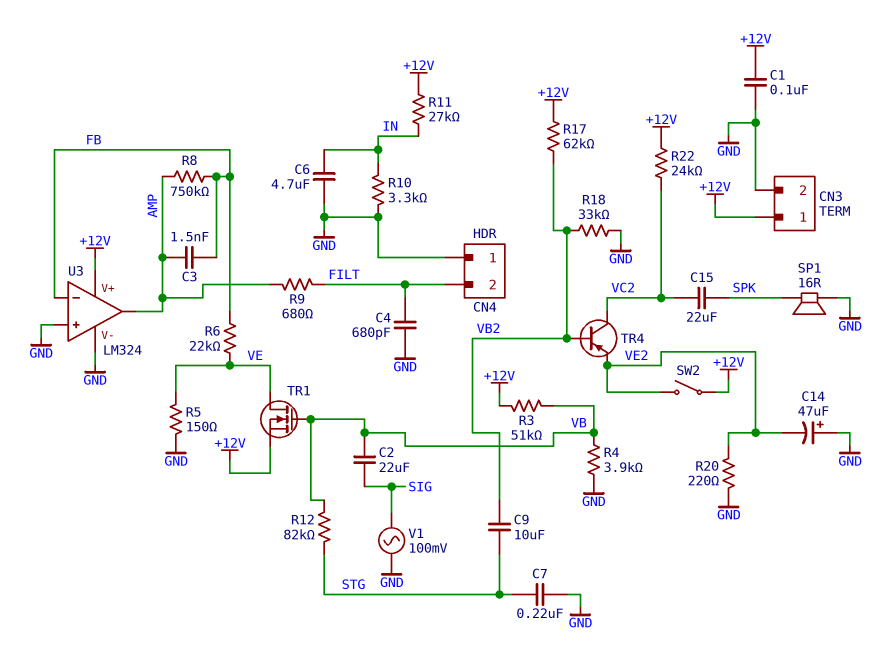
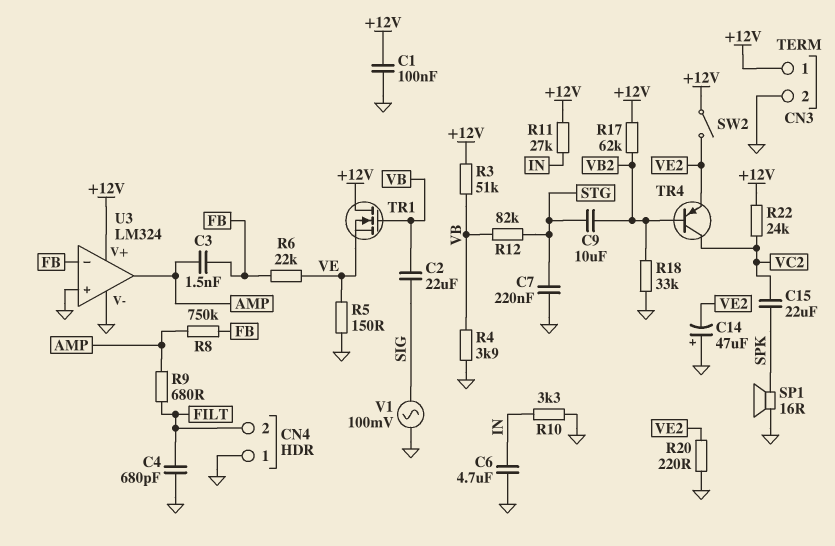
TR1: NMOS (G VB, D VE, S +12V) -> NMOS (G VB, D +12V, S VE)

